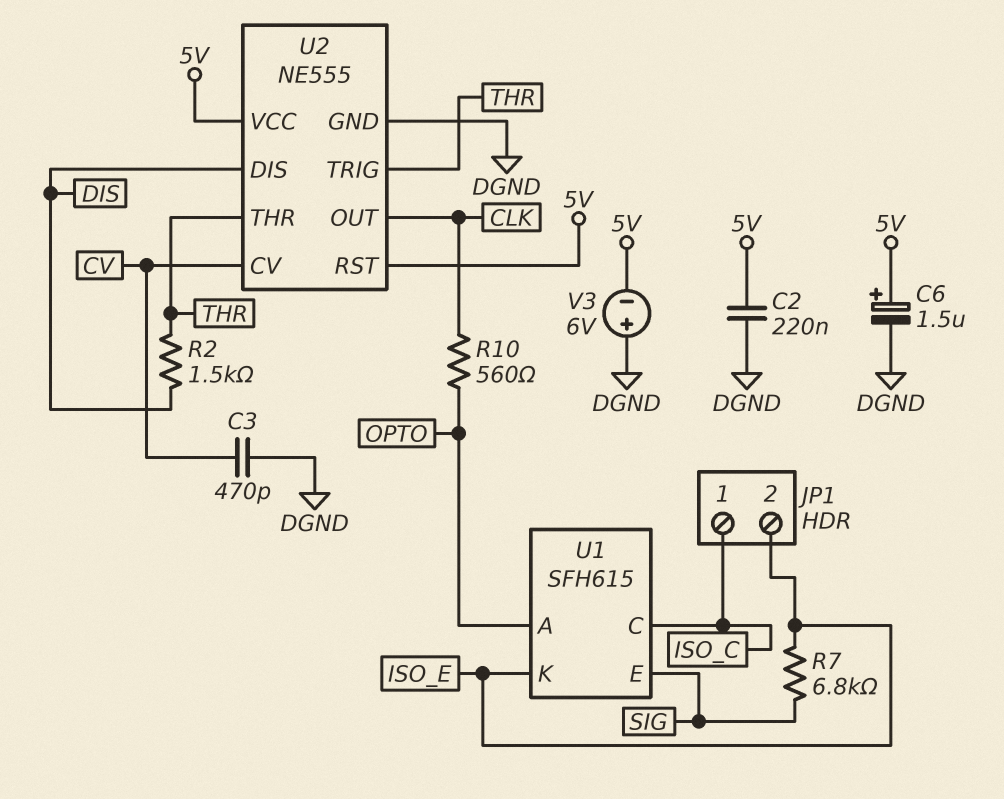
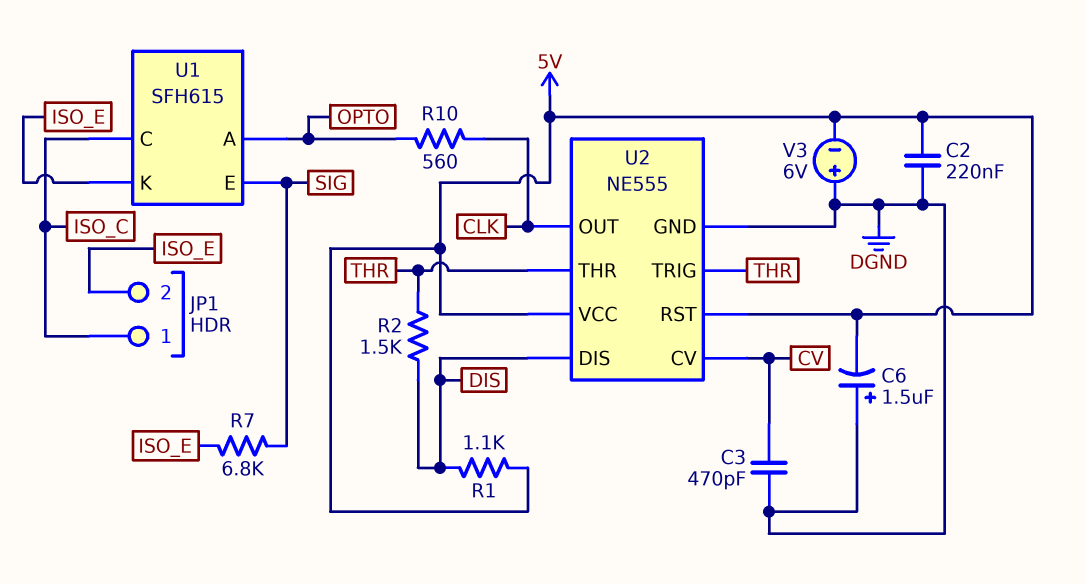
C6: 1.5uF (plus 5V, minus DGND) -> 1.5uF (plus DGND, minus 5V)
R1: none -> 1.1k (5V, DIS)

